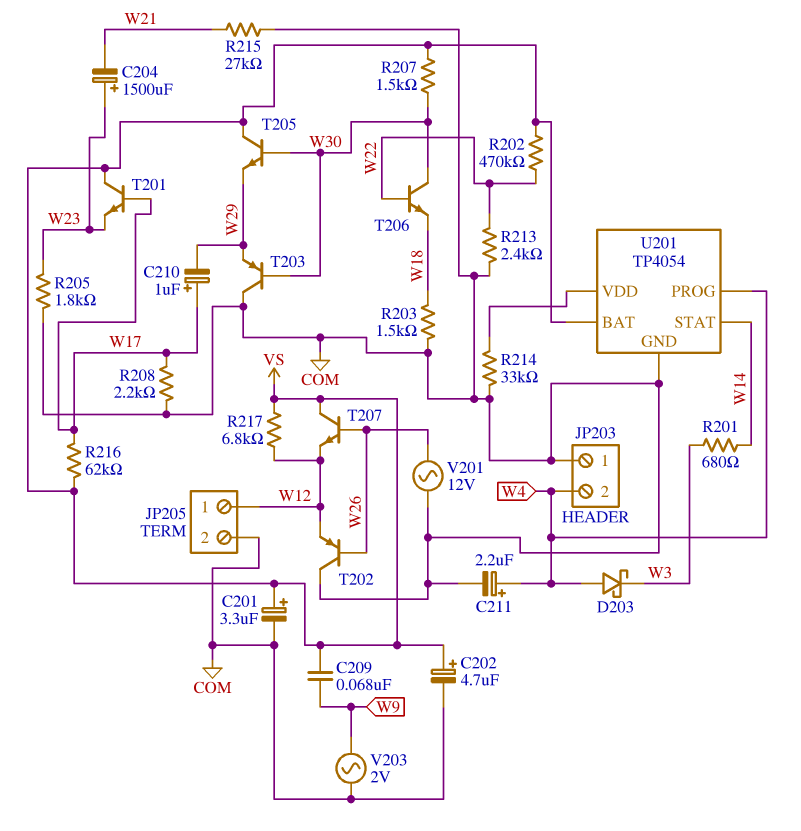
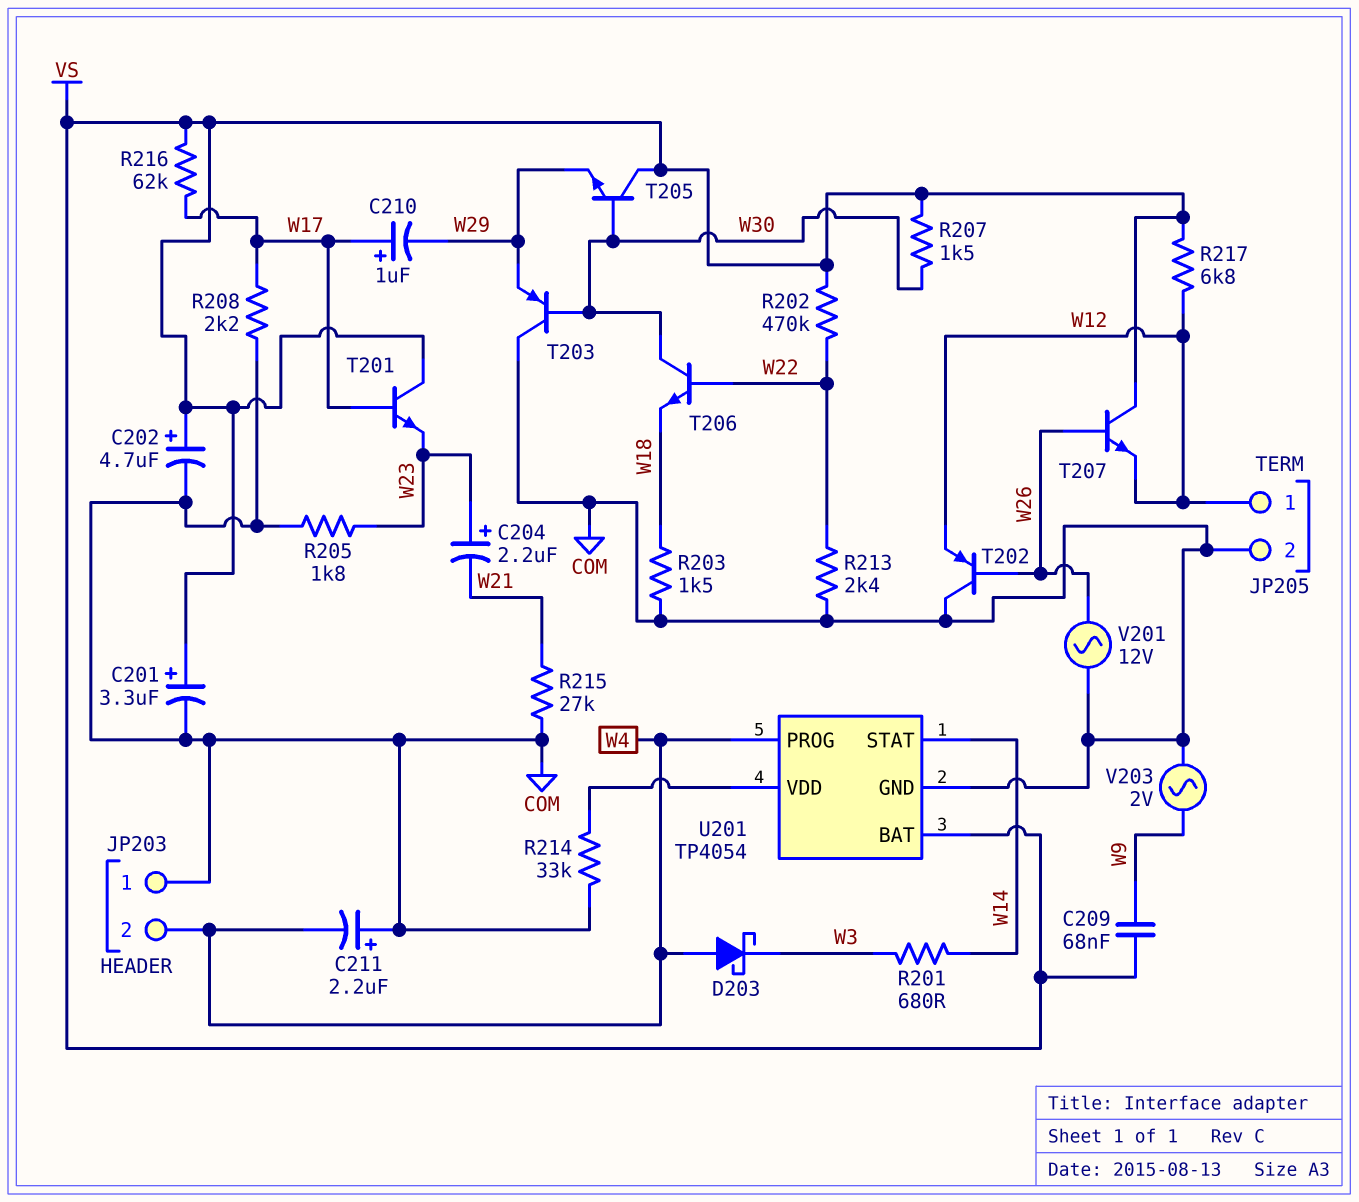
C204: 1500uF (plus W23, minus W21) -> 2.2uF (plus W23, minus W21)
C211: 2.2uF (plus W4, minus COM) -> 2.2uF (plus COM, minus W4)

